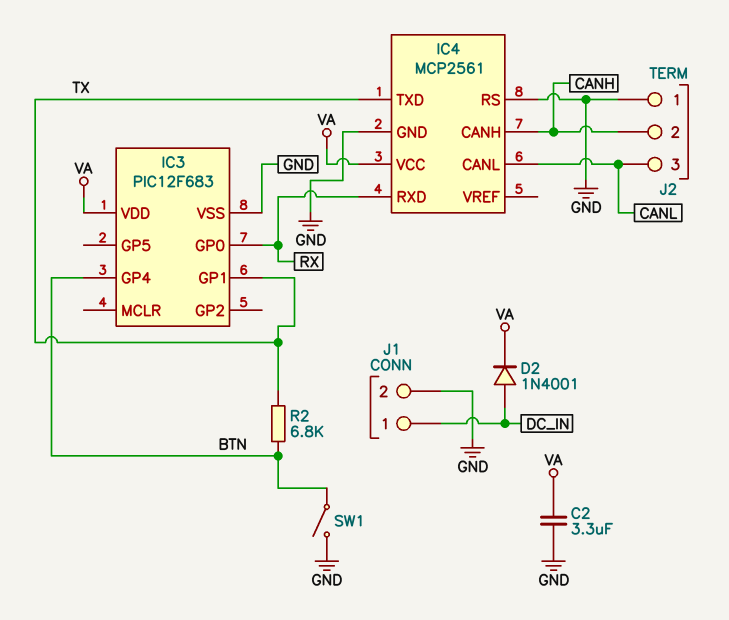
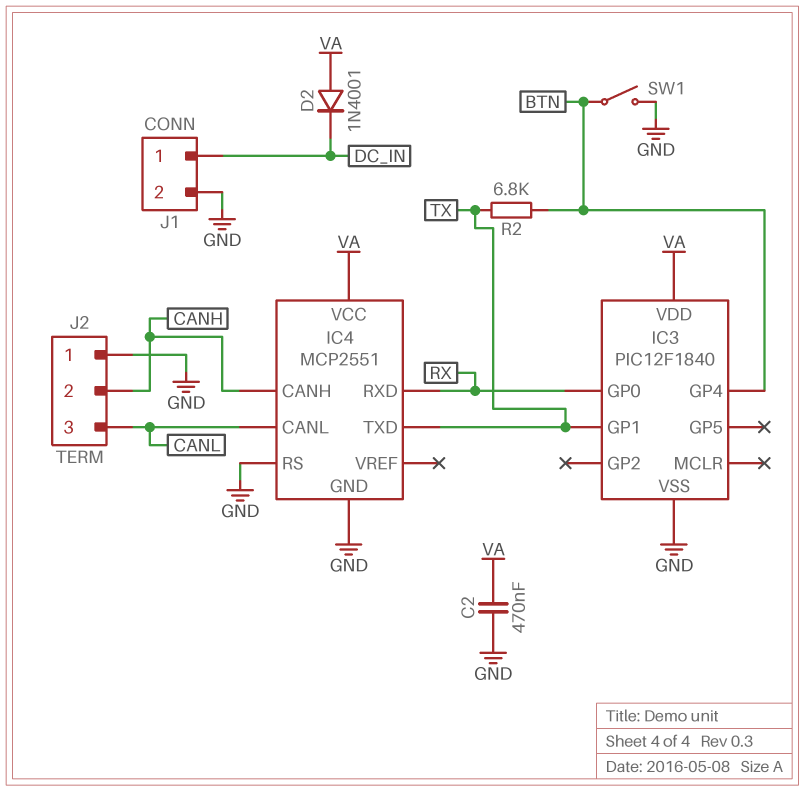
C2: 3.3uF (GND, VA) -> 470nF (GND, VA)
D2: diode 1N4001 (A DC_IN, K VA) -> diode 1N4001 (A VA, K DC_IN)
IC3: PIC12F683 -> PIC12F1840
IC4: MCP2561 -> MCP2551

